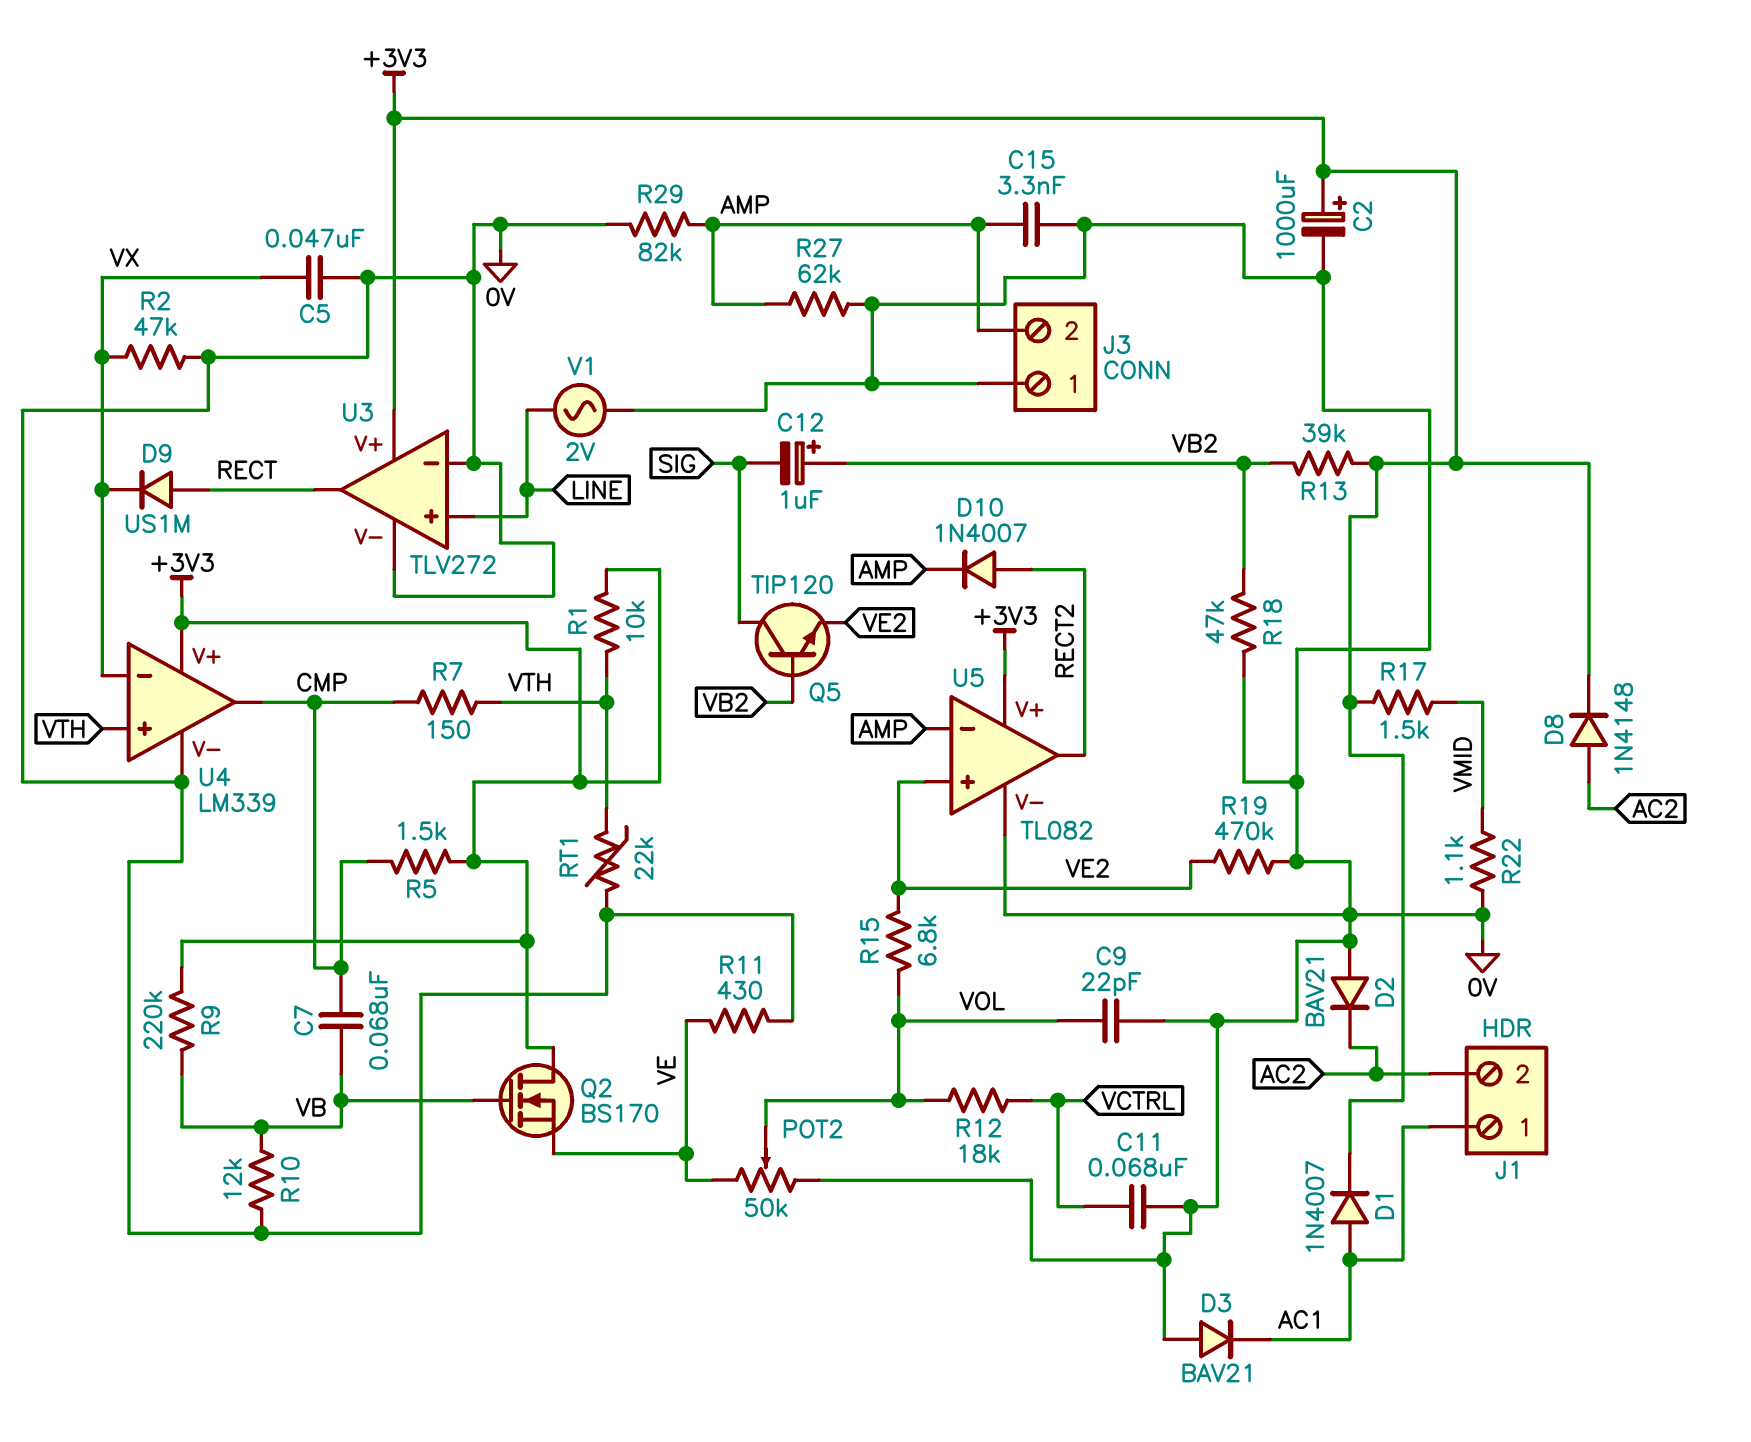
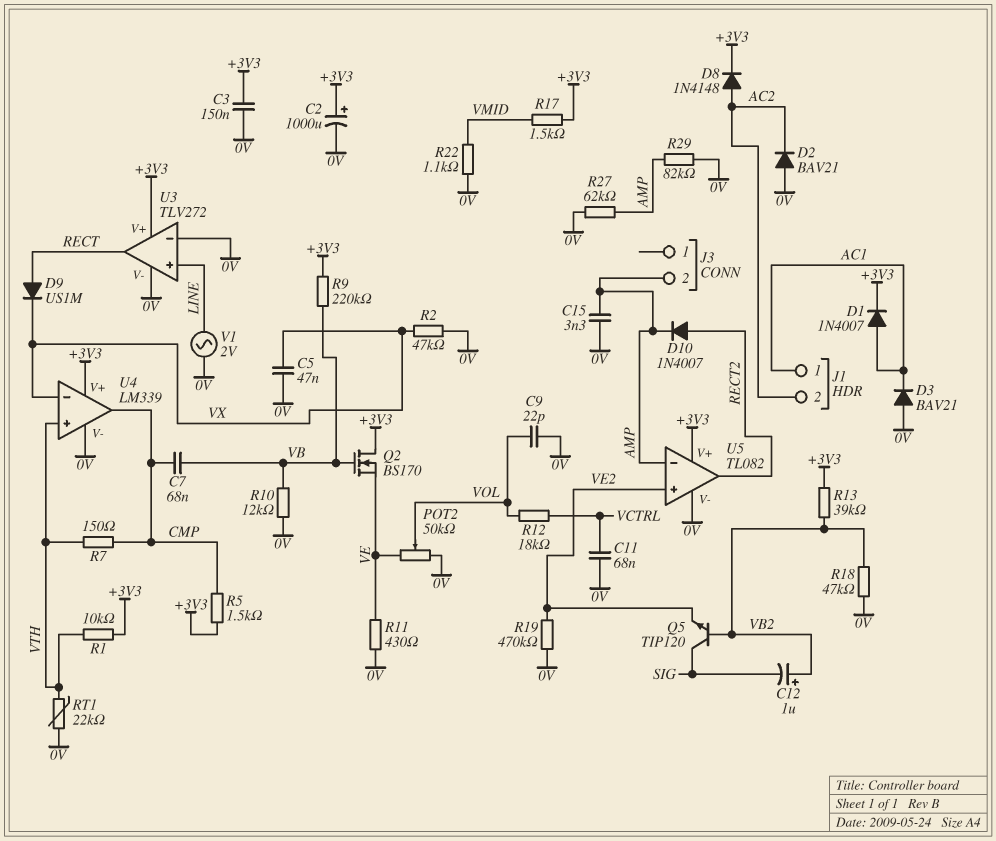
C3: none -> 150nF (+3V3, 0V)
J3 pin 1: 0V -> none
R15: 6.8k (VE2, VOL) -> none

